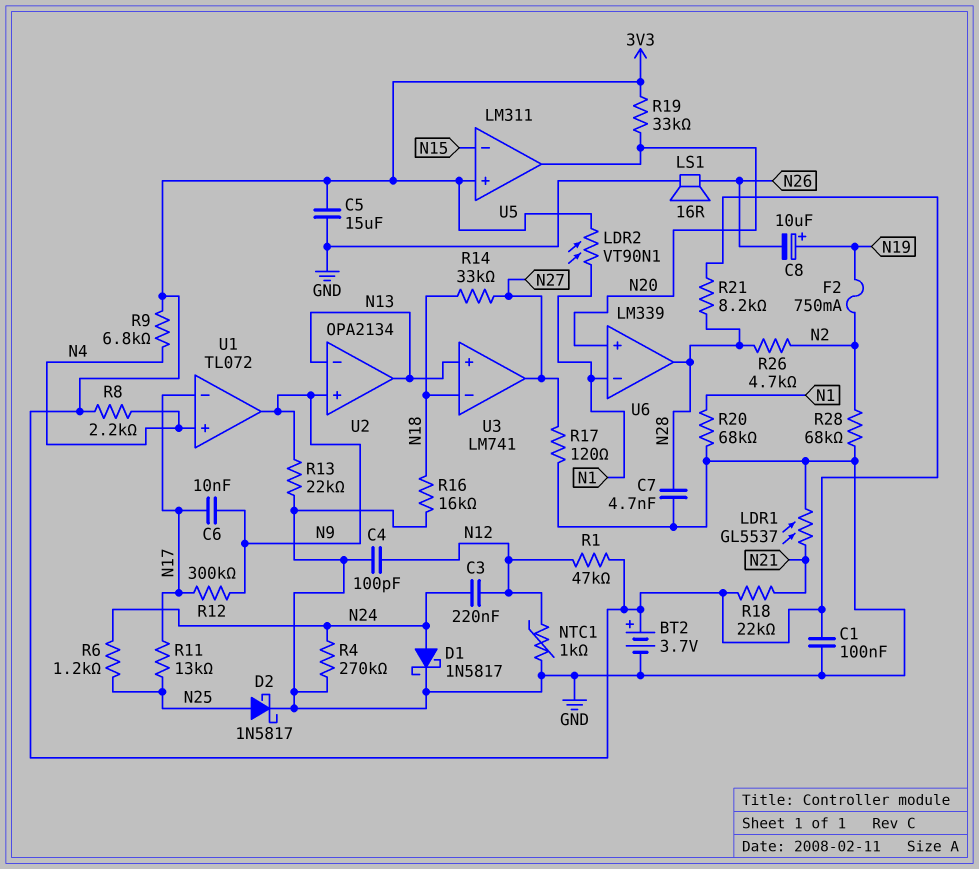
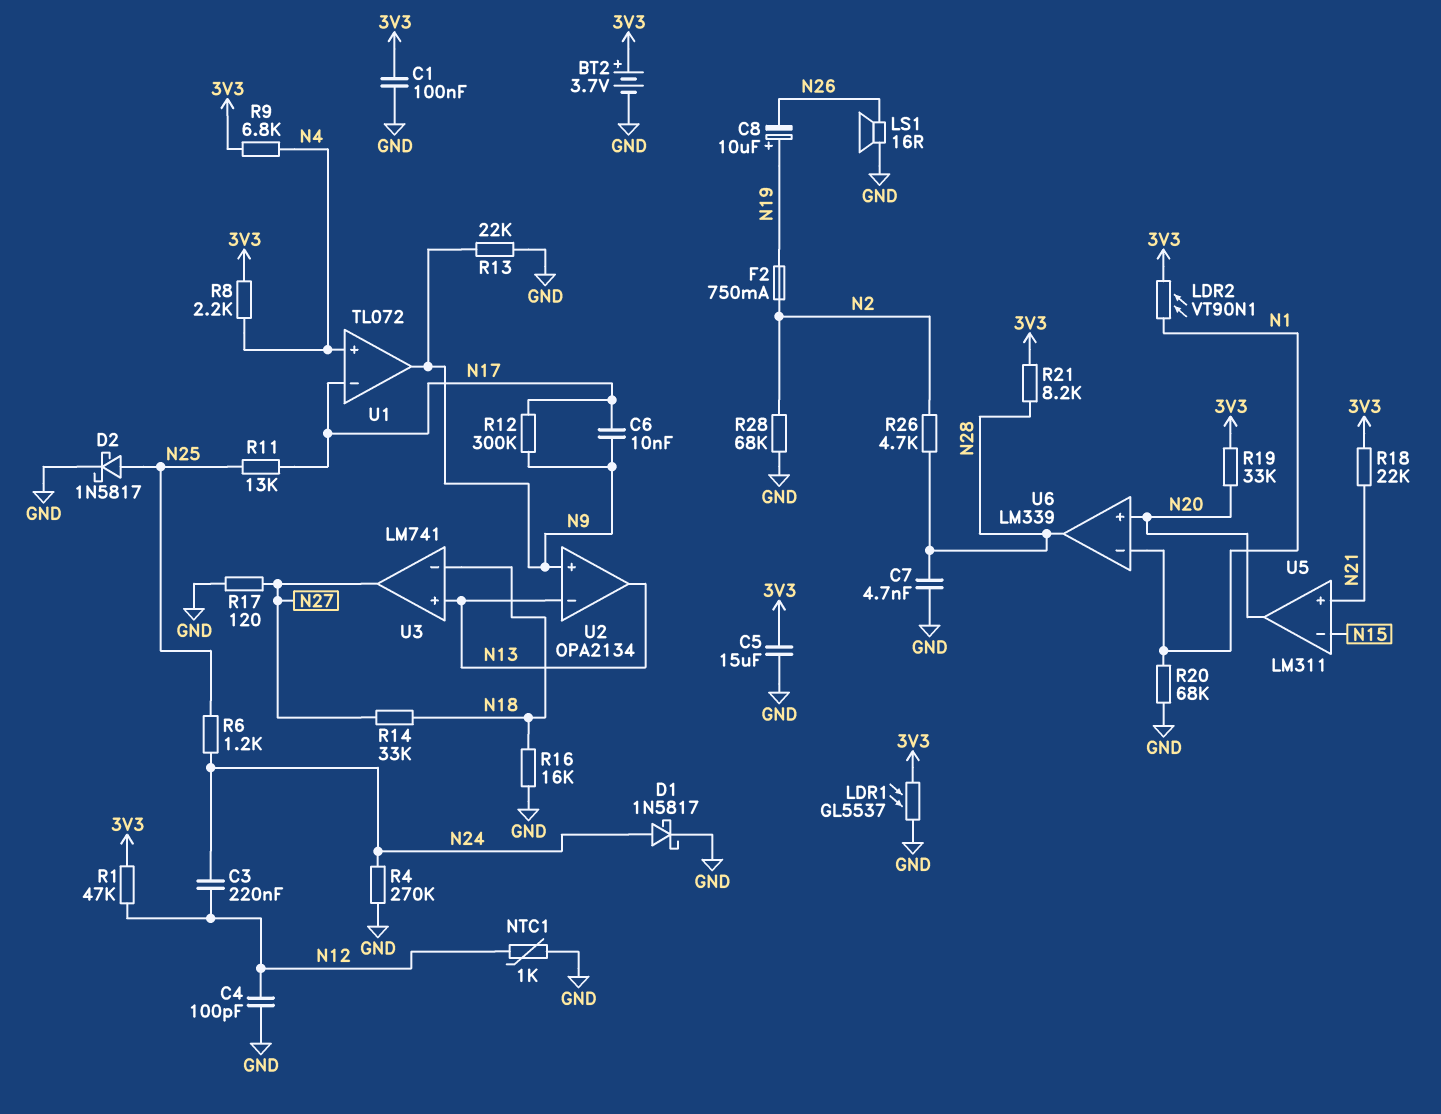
LDR1: GL5537 (GND, N21) -> GL5537 (3V3, GND)
U5 pin in+: 3V3 -> N21

